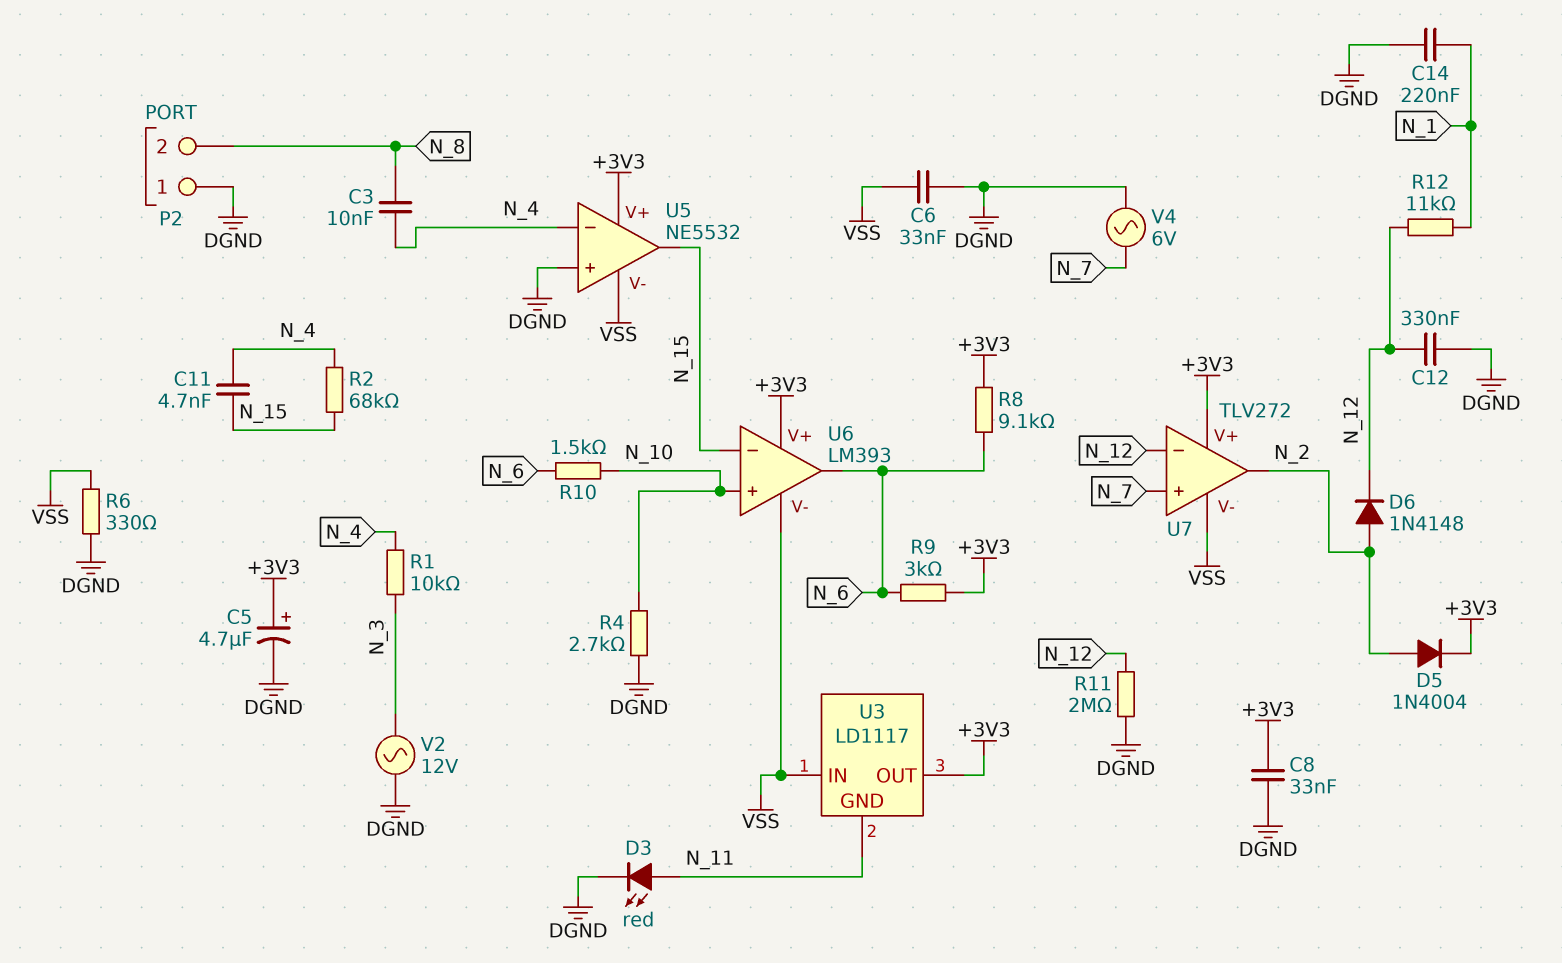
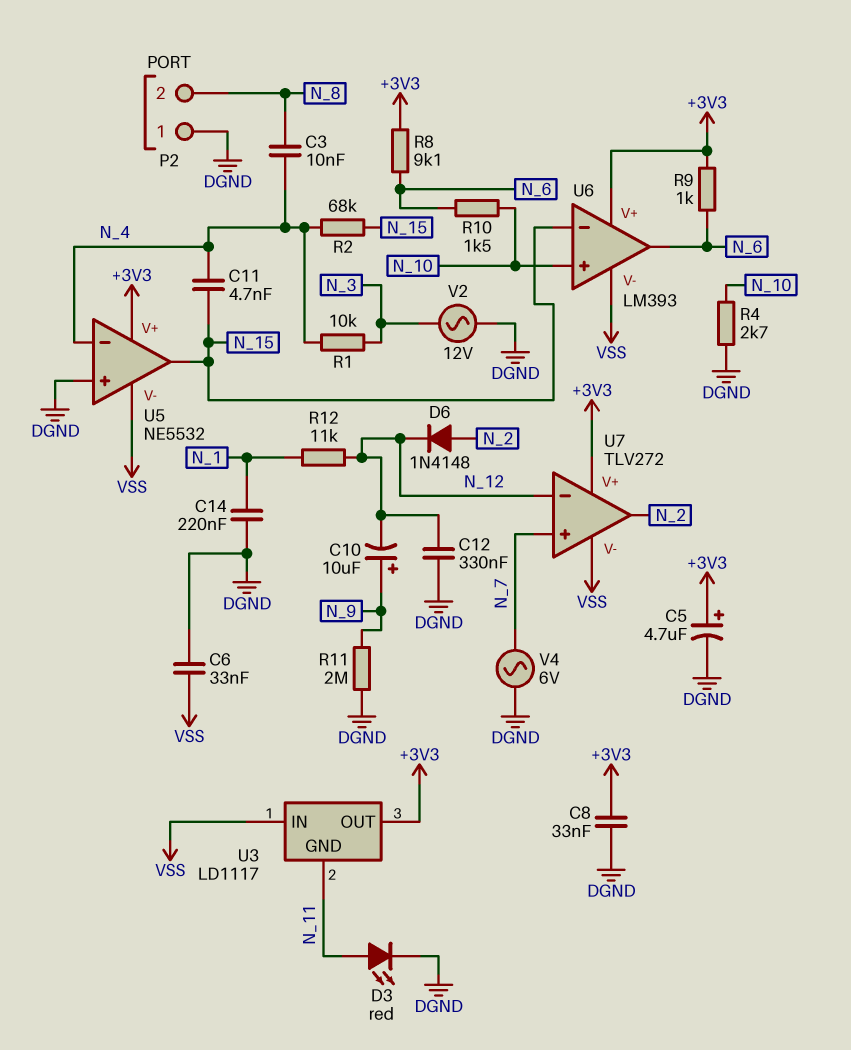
C10: none -> 10uF (plus N_9, minus N_12)
D5: diode 1N4004 (A N_2, K +3V3) -> none
R6: 330 (DGND, VSS) -> none
R9: 3k (+3V3, N_6) -> 1k (+3V3, N_6)
R11: 2M (DGND, N_12) -> 2M (DGND, N_9)

